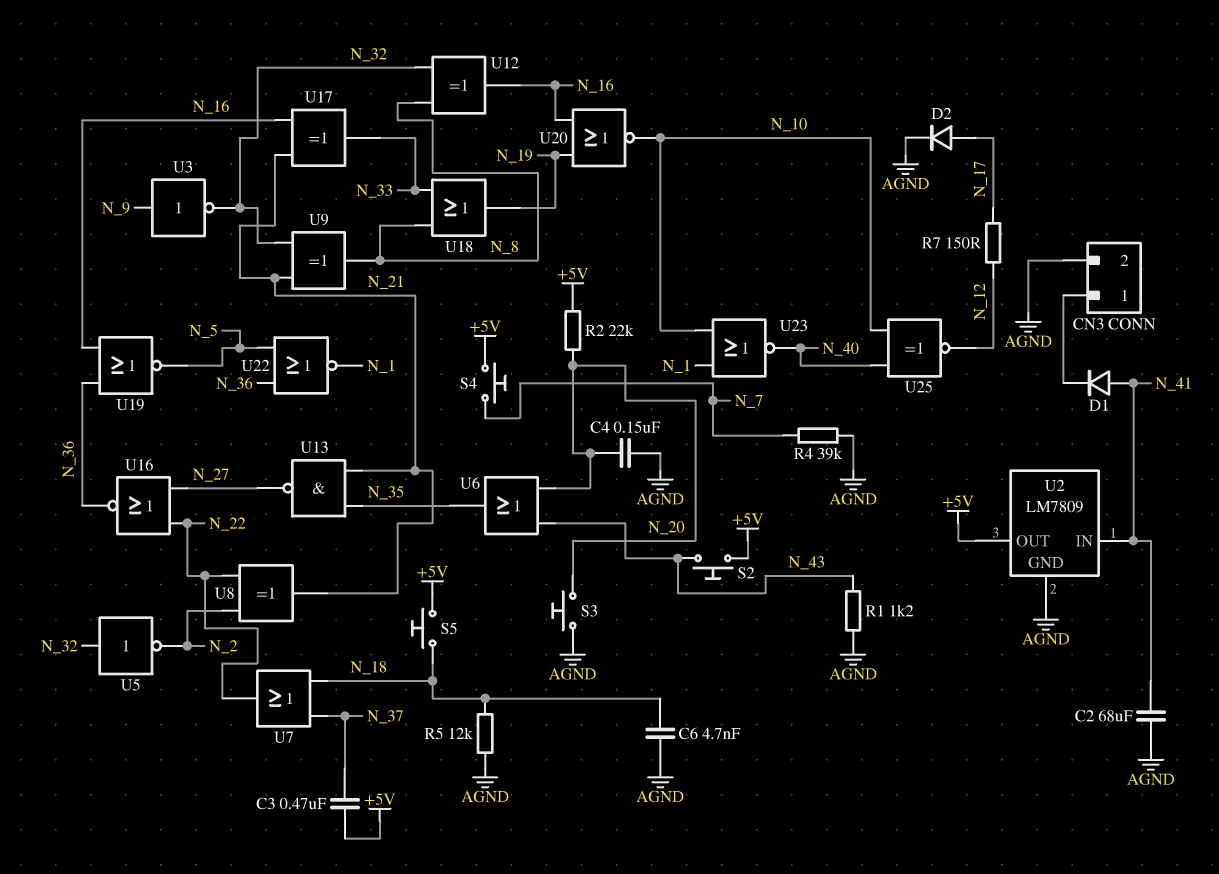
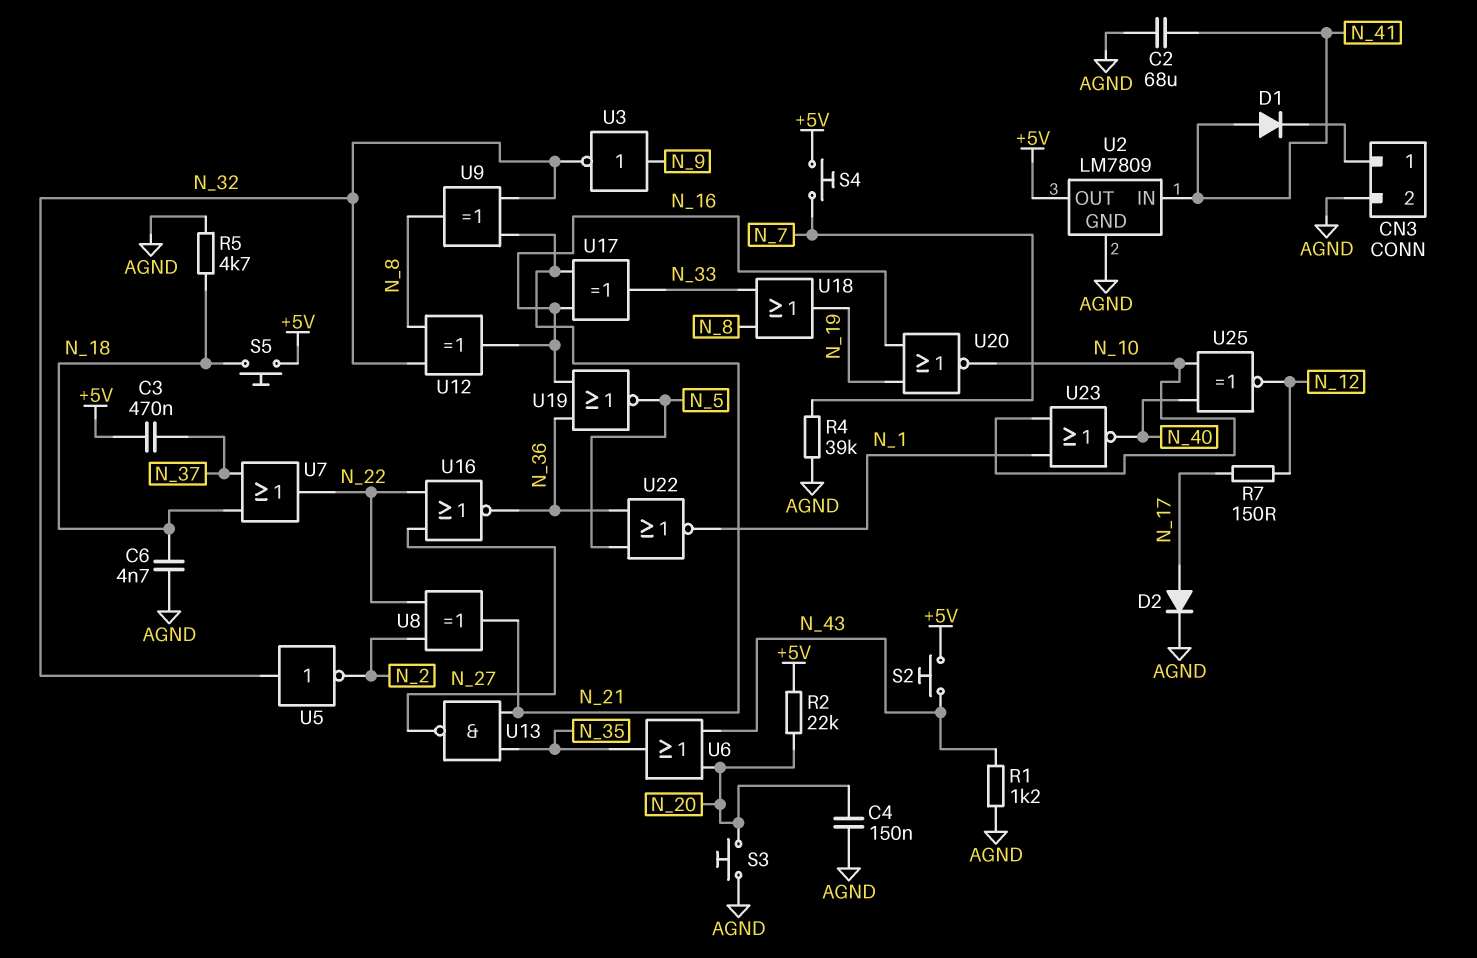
R5: 12k (AGND, N_18) -> 4.7k (AGND, N_18)

